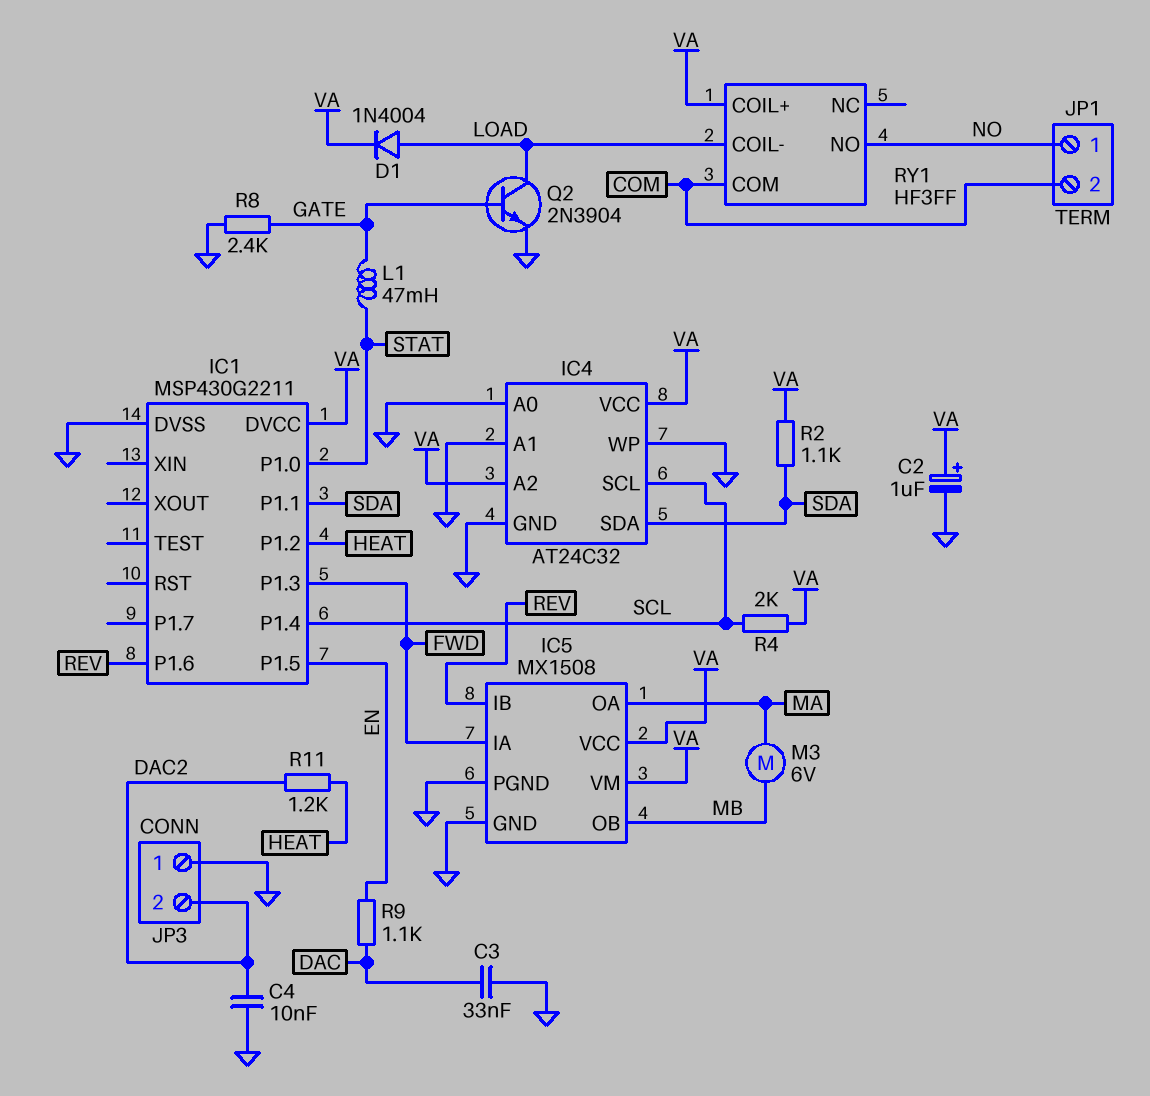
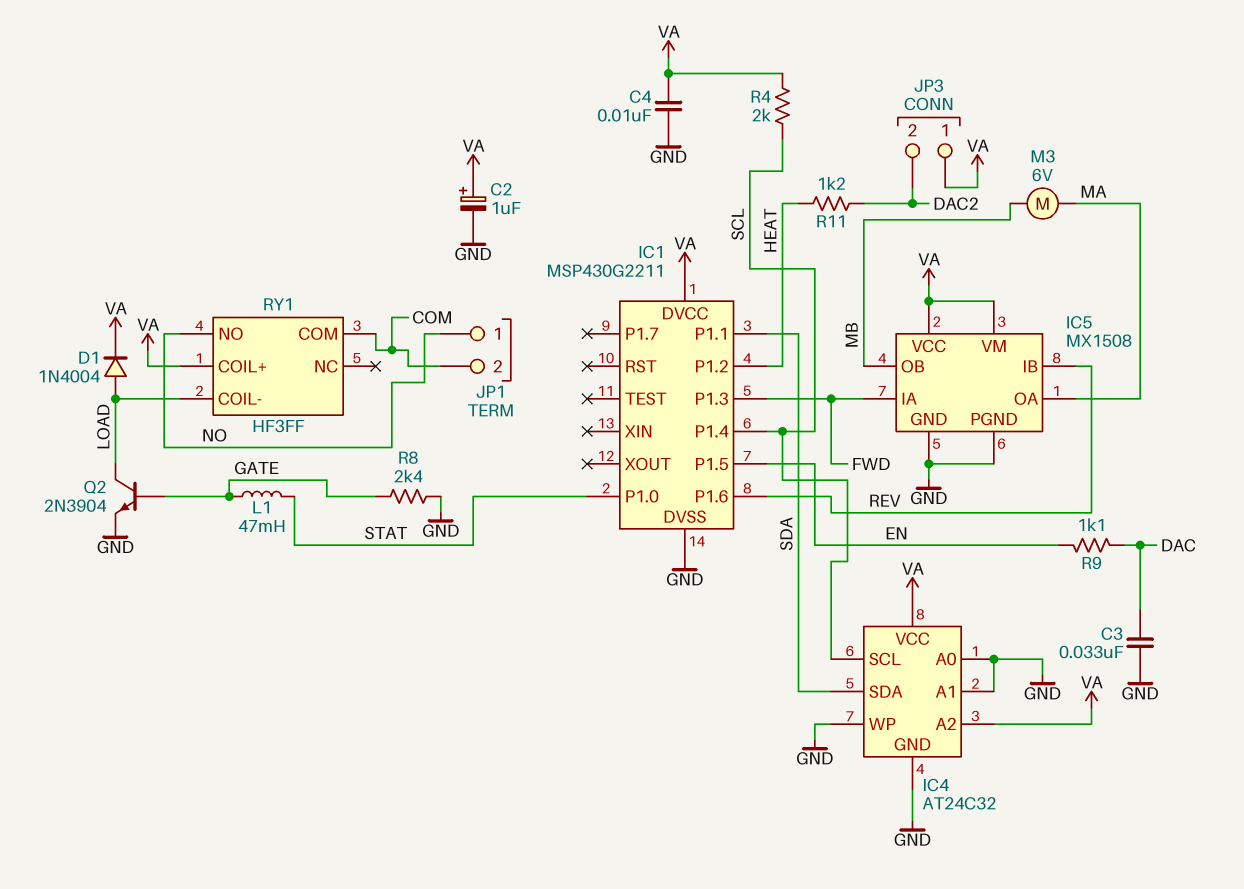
C4: 10nF (DAC2, GND) -> 10nF (GND, VA)
JP3 pin 1: GND -> VA
R2: 1.1k (SDA, VA) -> none

